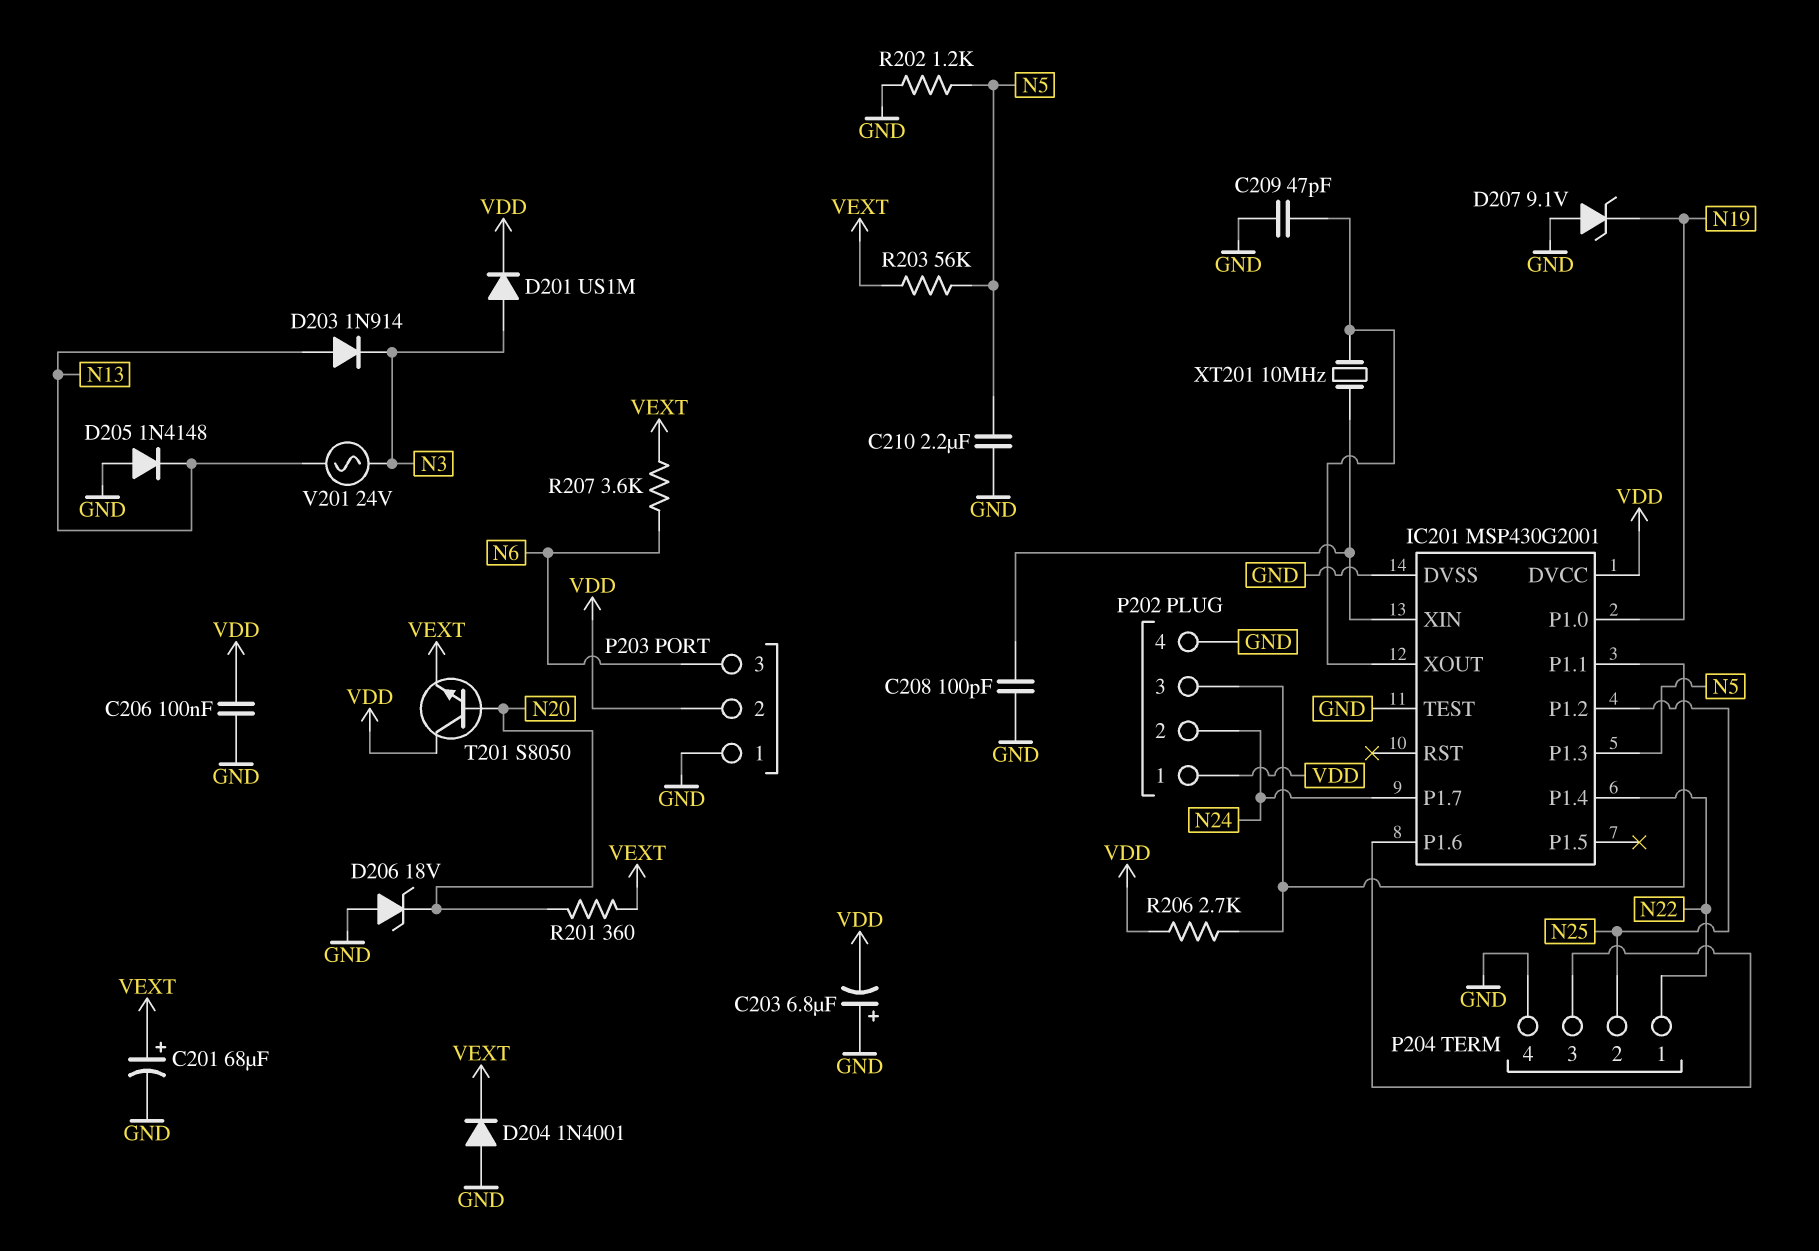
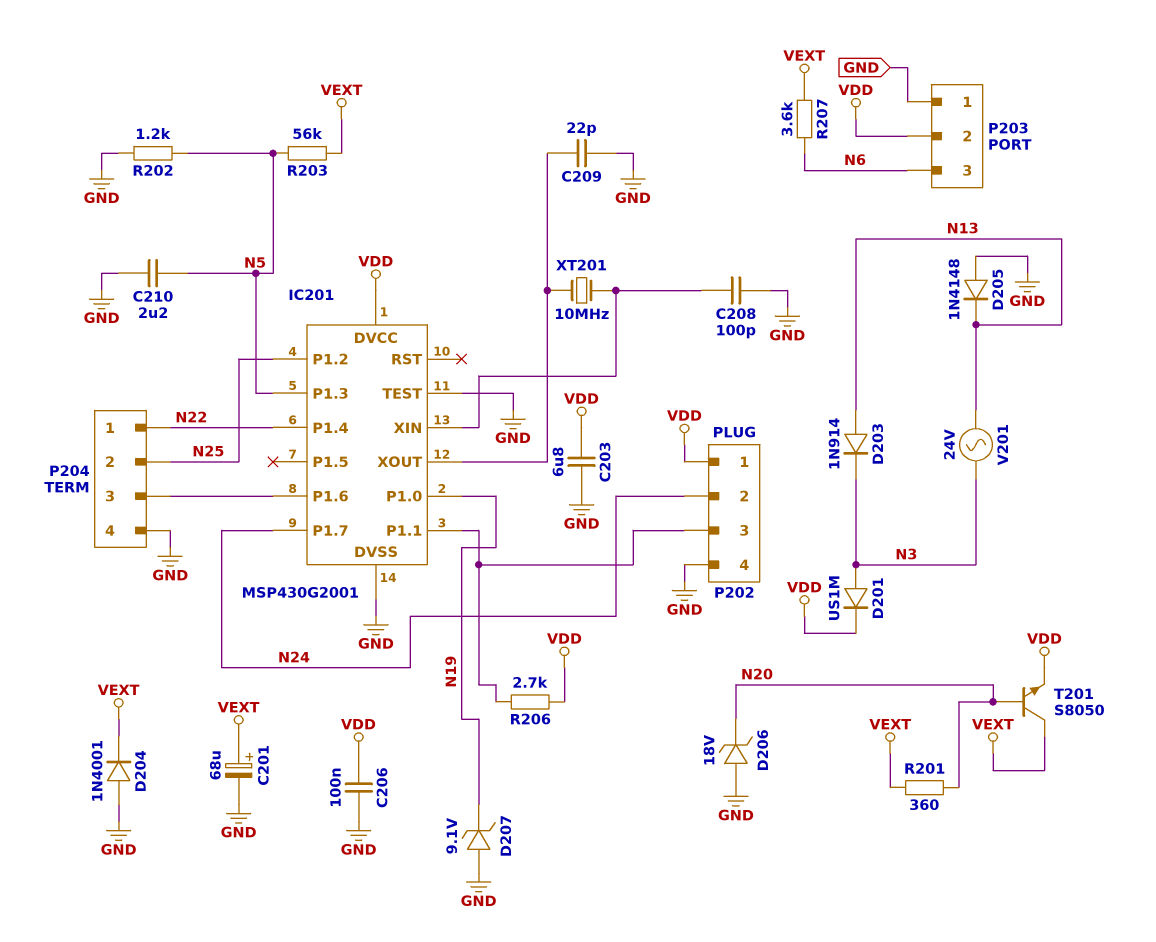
C203: 6.8uF (plus GND, minus VDD) -> 6.8uF (GND, VDD)
C209: 47pF (GND, IC201/XOUT) -> 22pF (GND, IC201/XOUT)
T201: NPN S8050 (B N20, C VDD, E VEXT) -> NPN S8050 (B N20, C VEXT, E VDD)

